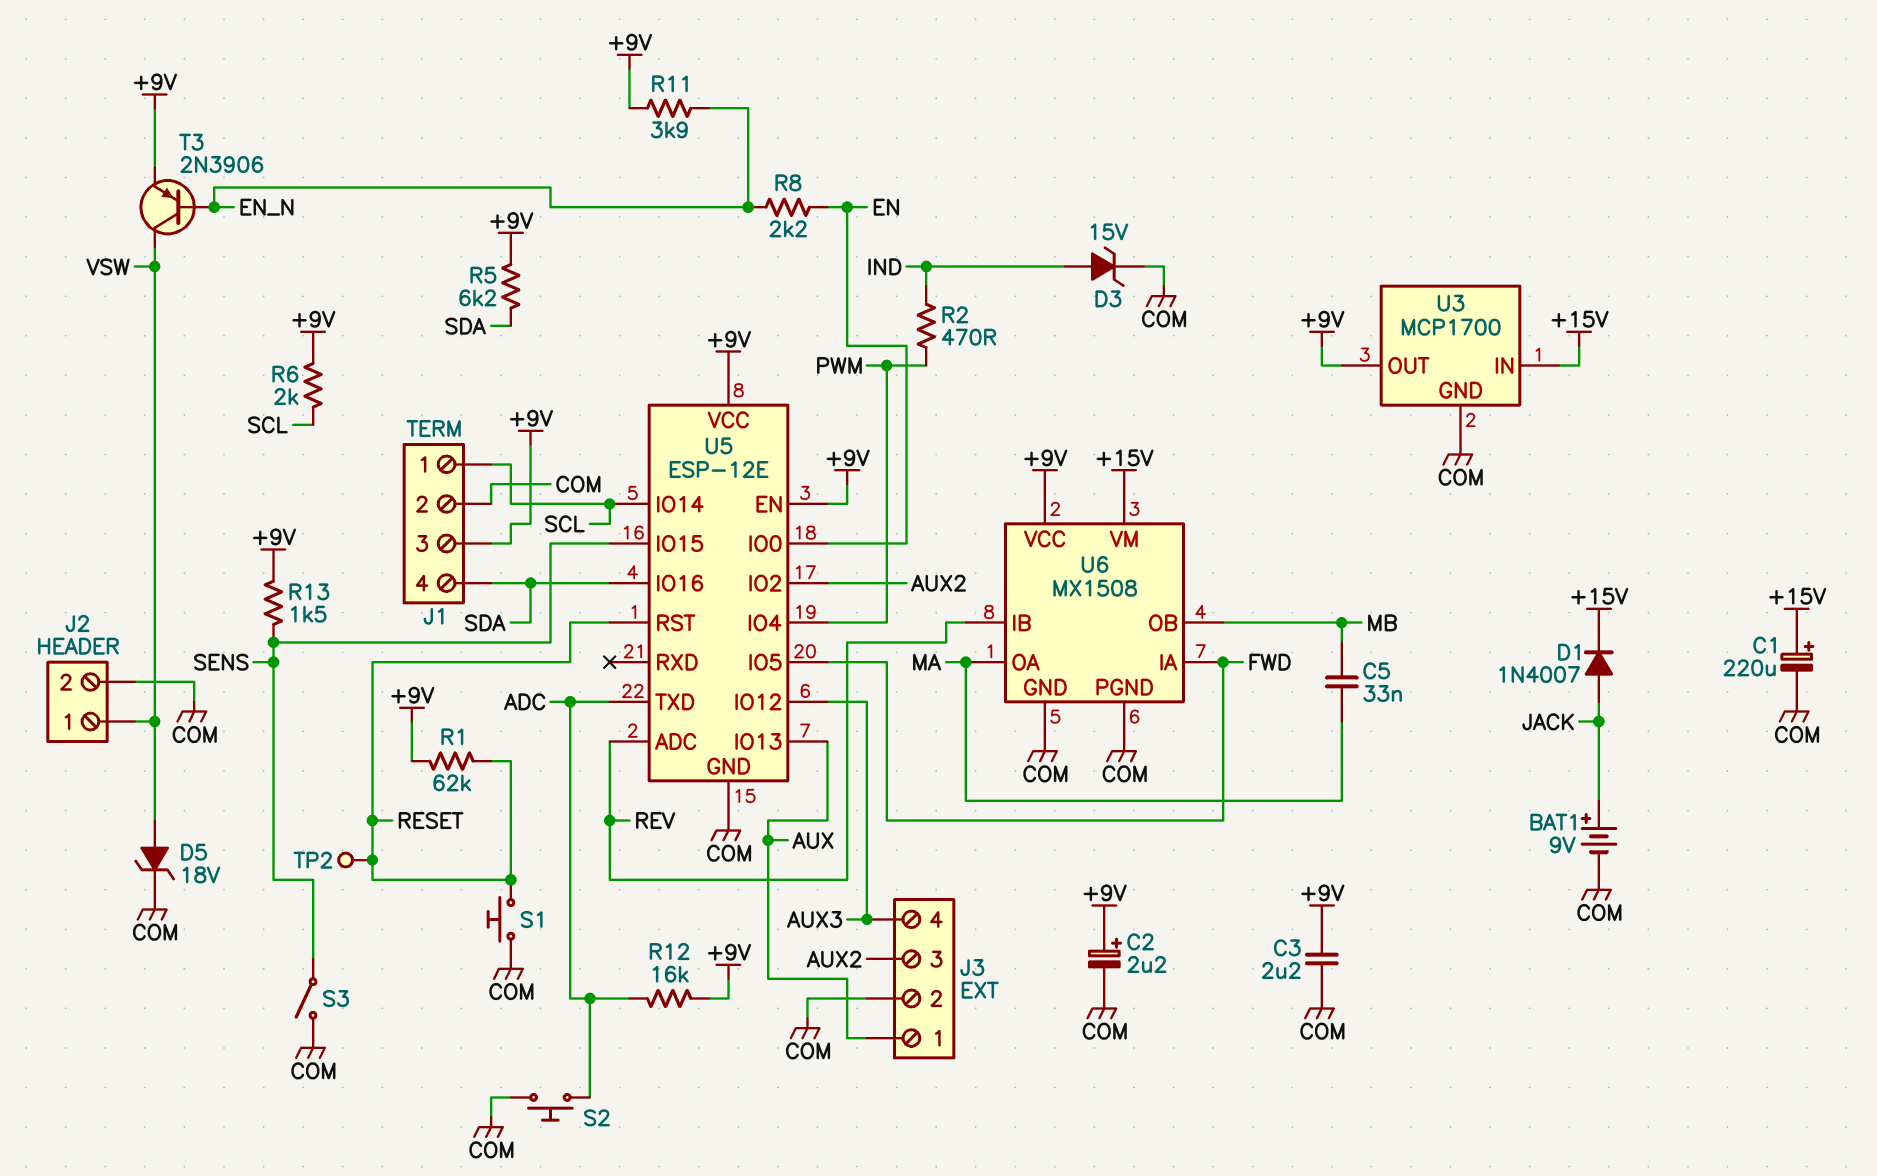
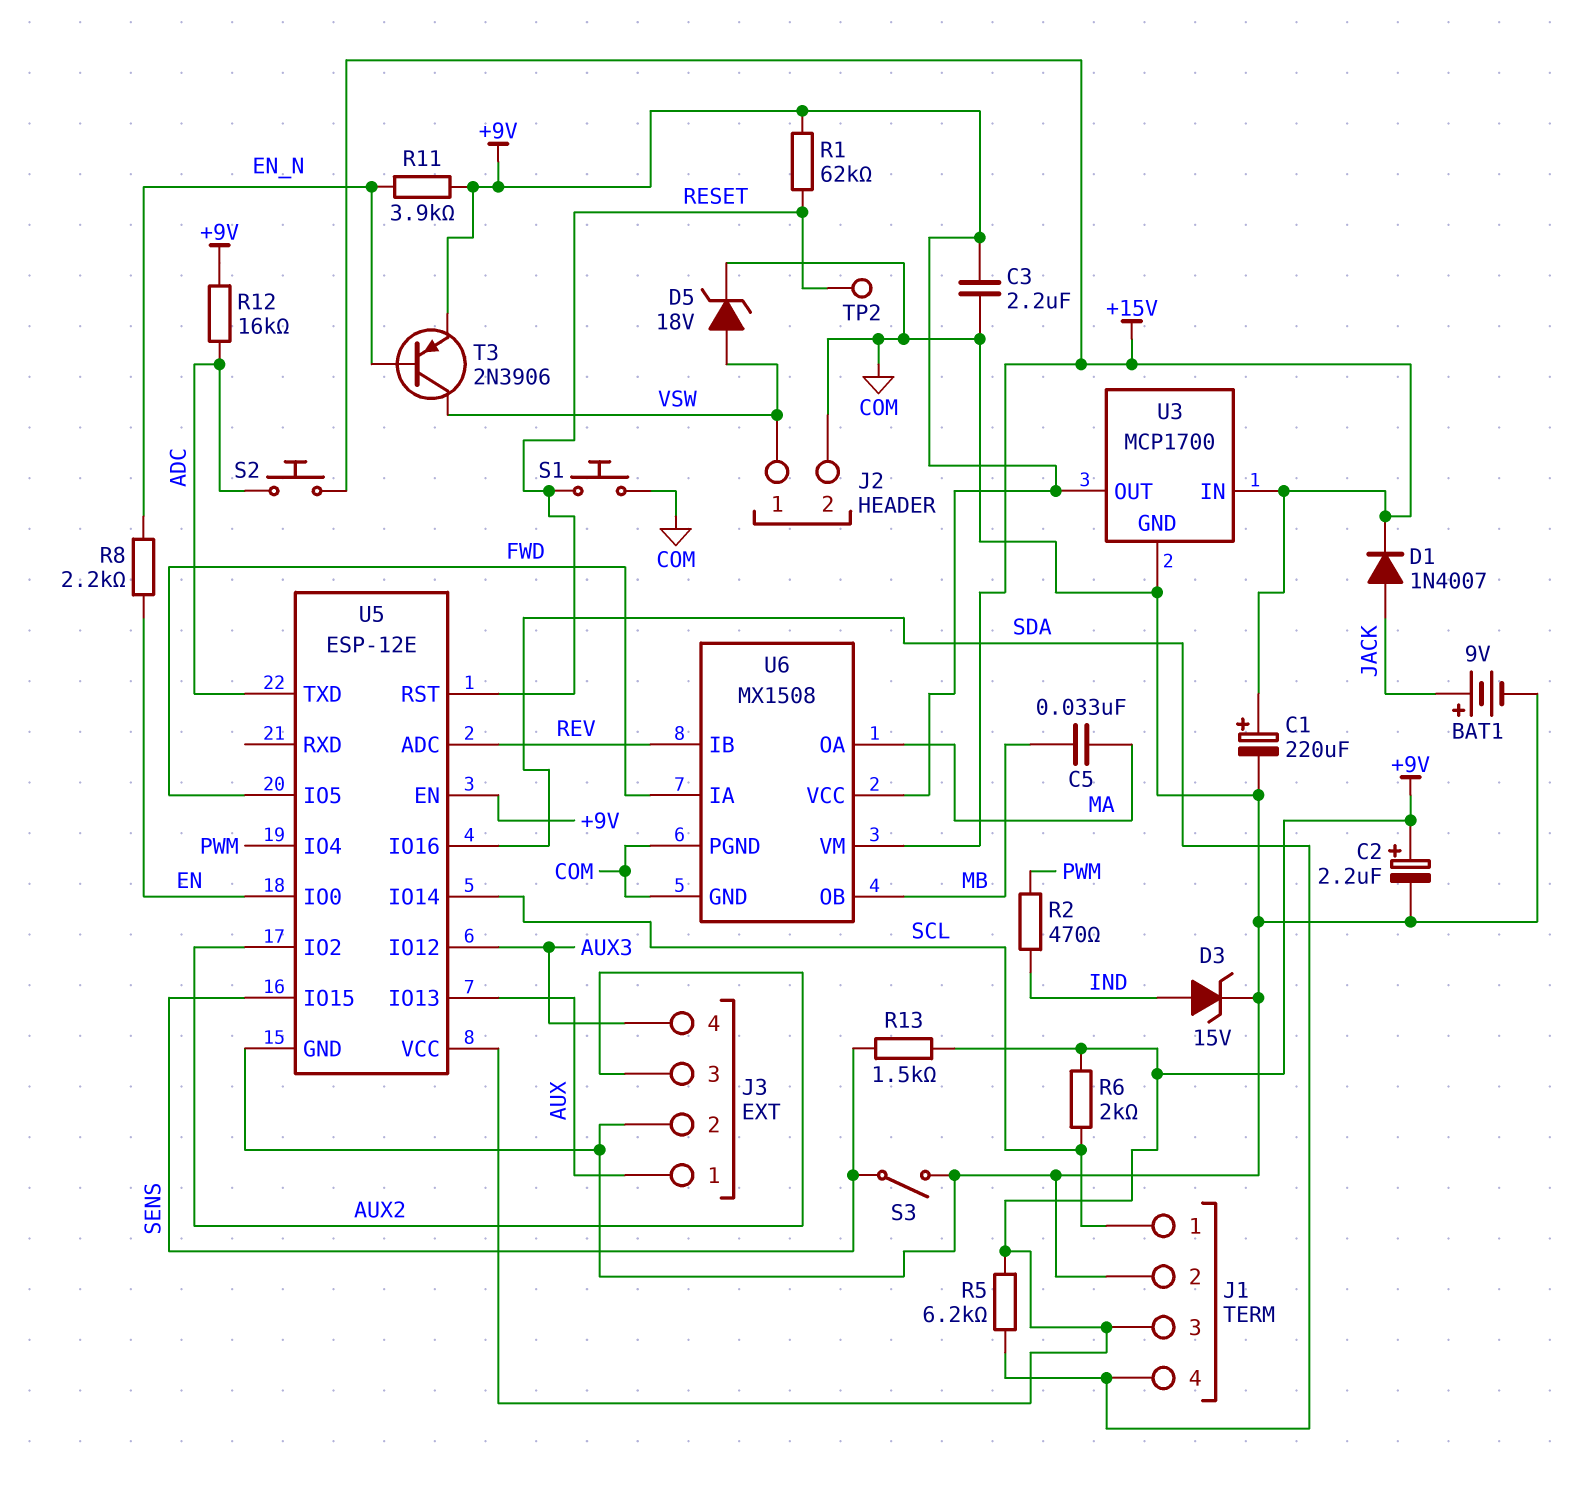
S2: button (ADC, COM) -> button (+15V, ADC)

